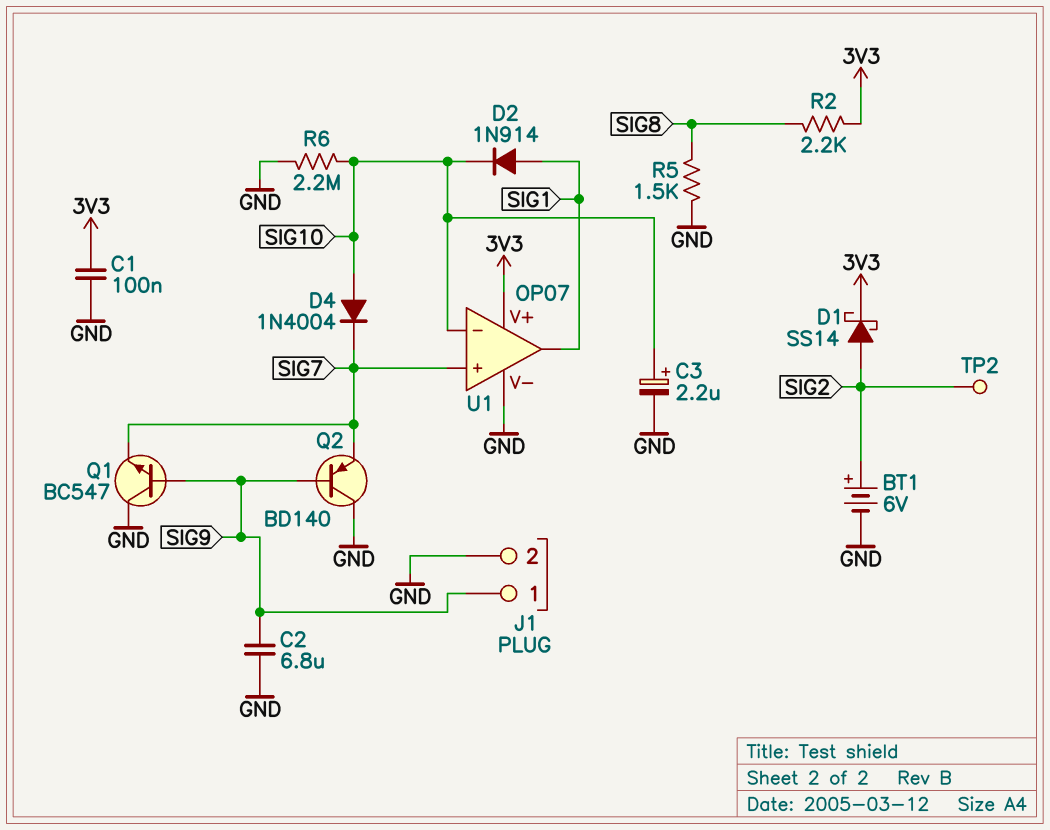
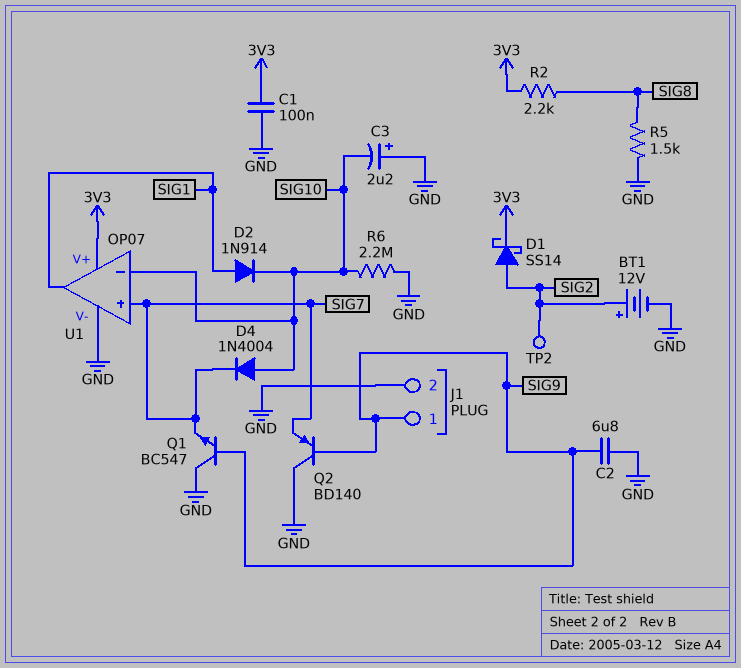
BT1: 6V (plus SIG2, minus GND) -> 12V (plus SIG2, minus GND)
C3: 2.2uF (plus SIG10, minus GND) -> 2.2uF (plus GND, minus SIG10)

